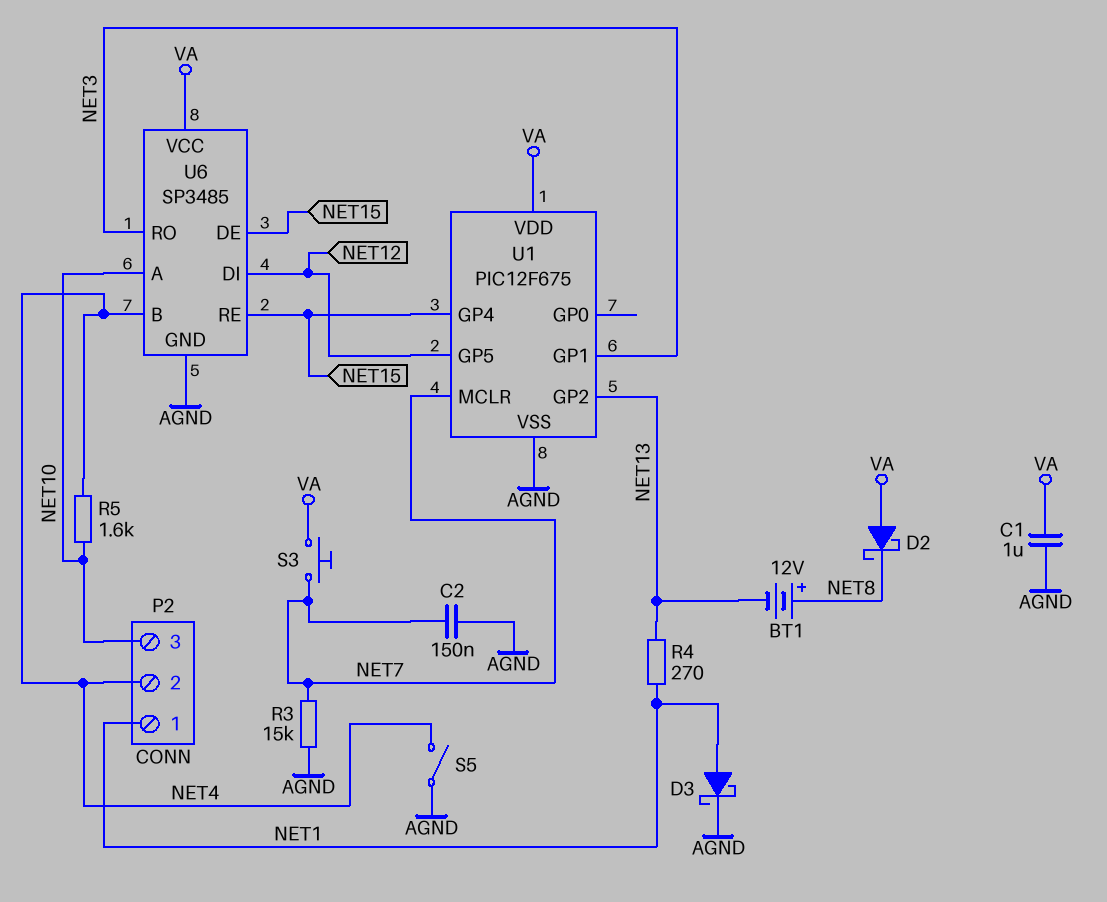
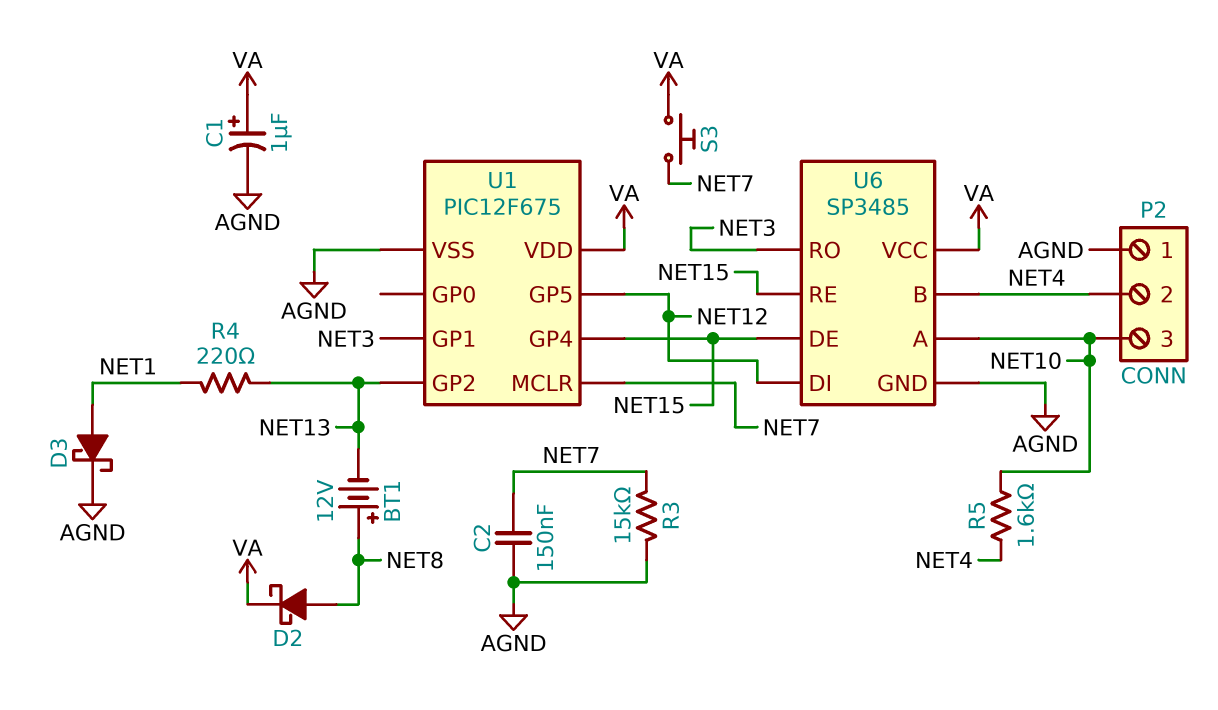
C1: 1uF (AGND, VA) -> 1uF (plus VA, minus AGND)
D2: schottky (A VA, K NET8) -> schottky (A NET8, K VA)
P2 pin 1: NET1 -> AGND
R4: 270 (NET1, NET13) -> 220 (NET1, NET13)
S5: switch (AGND, NET4) -> none

